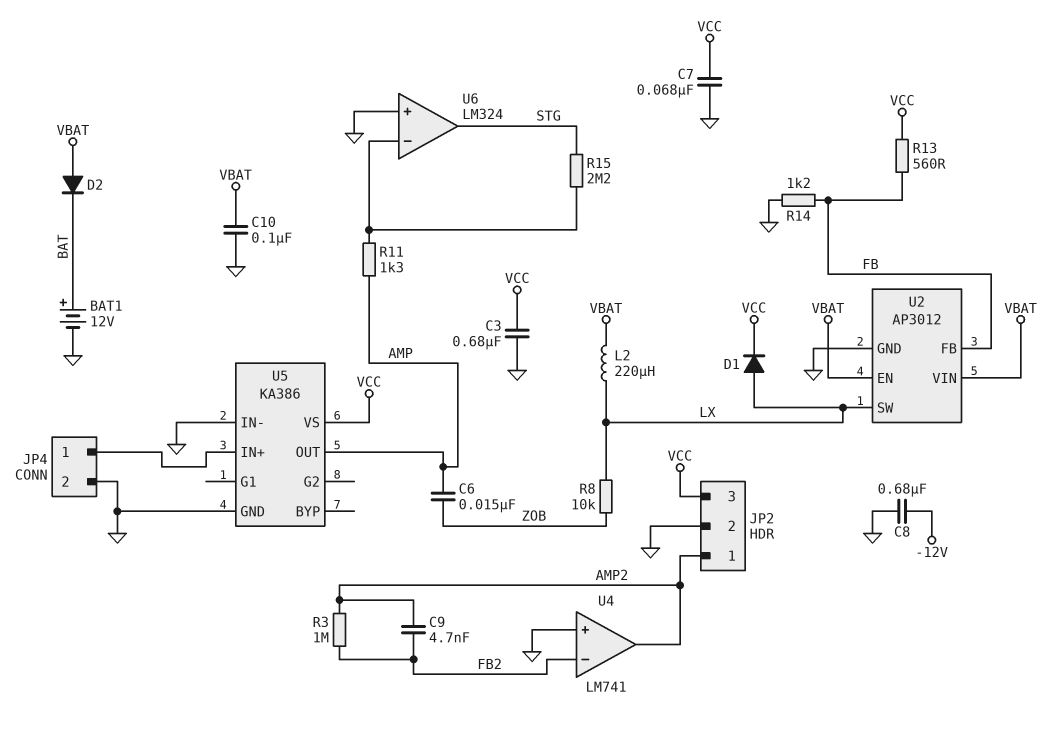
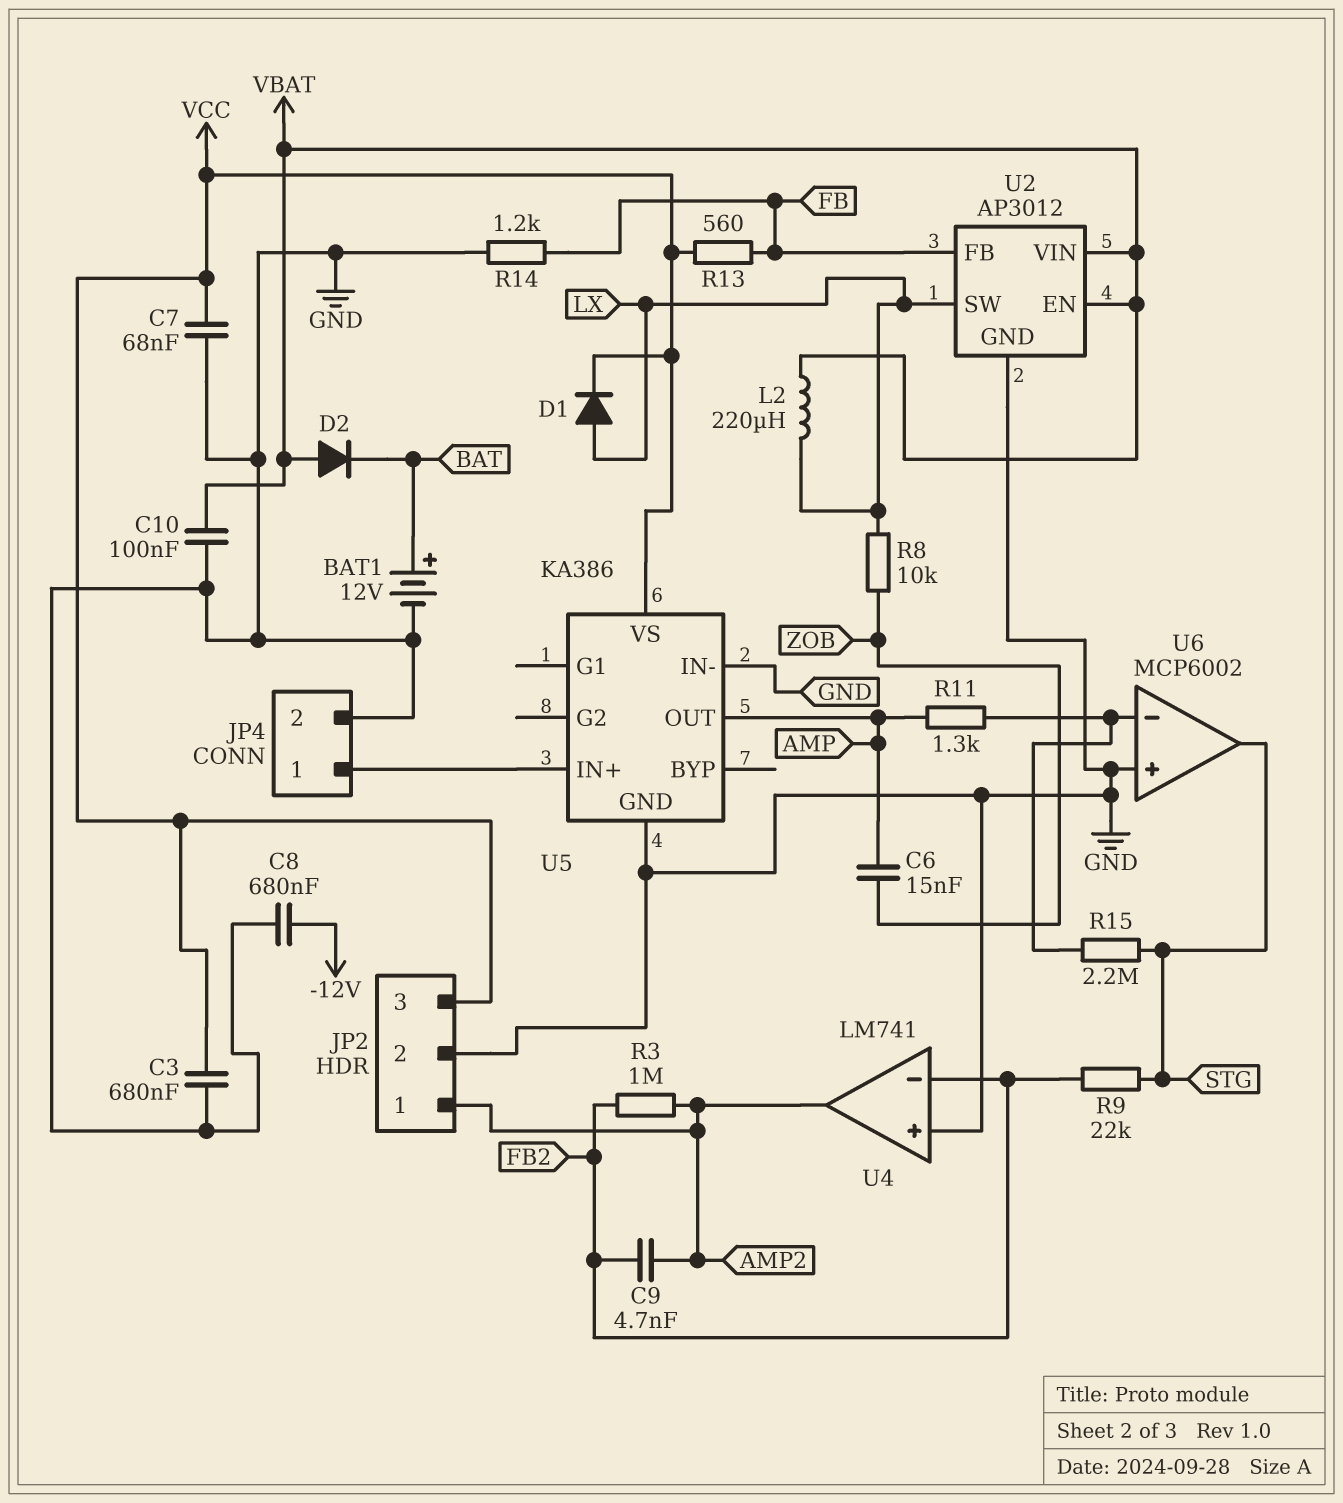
R9: none -> 22k (FB2, STG)
U6: LM324 -> MCP6002

